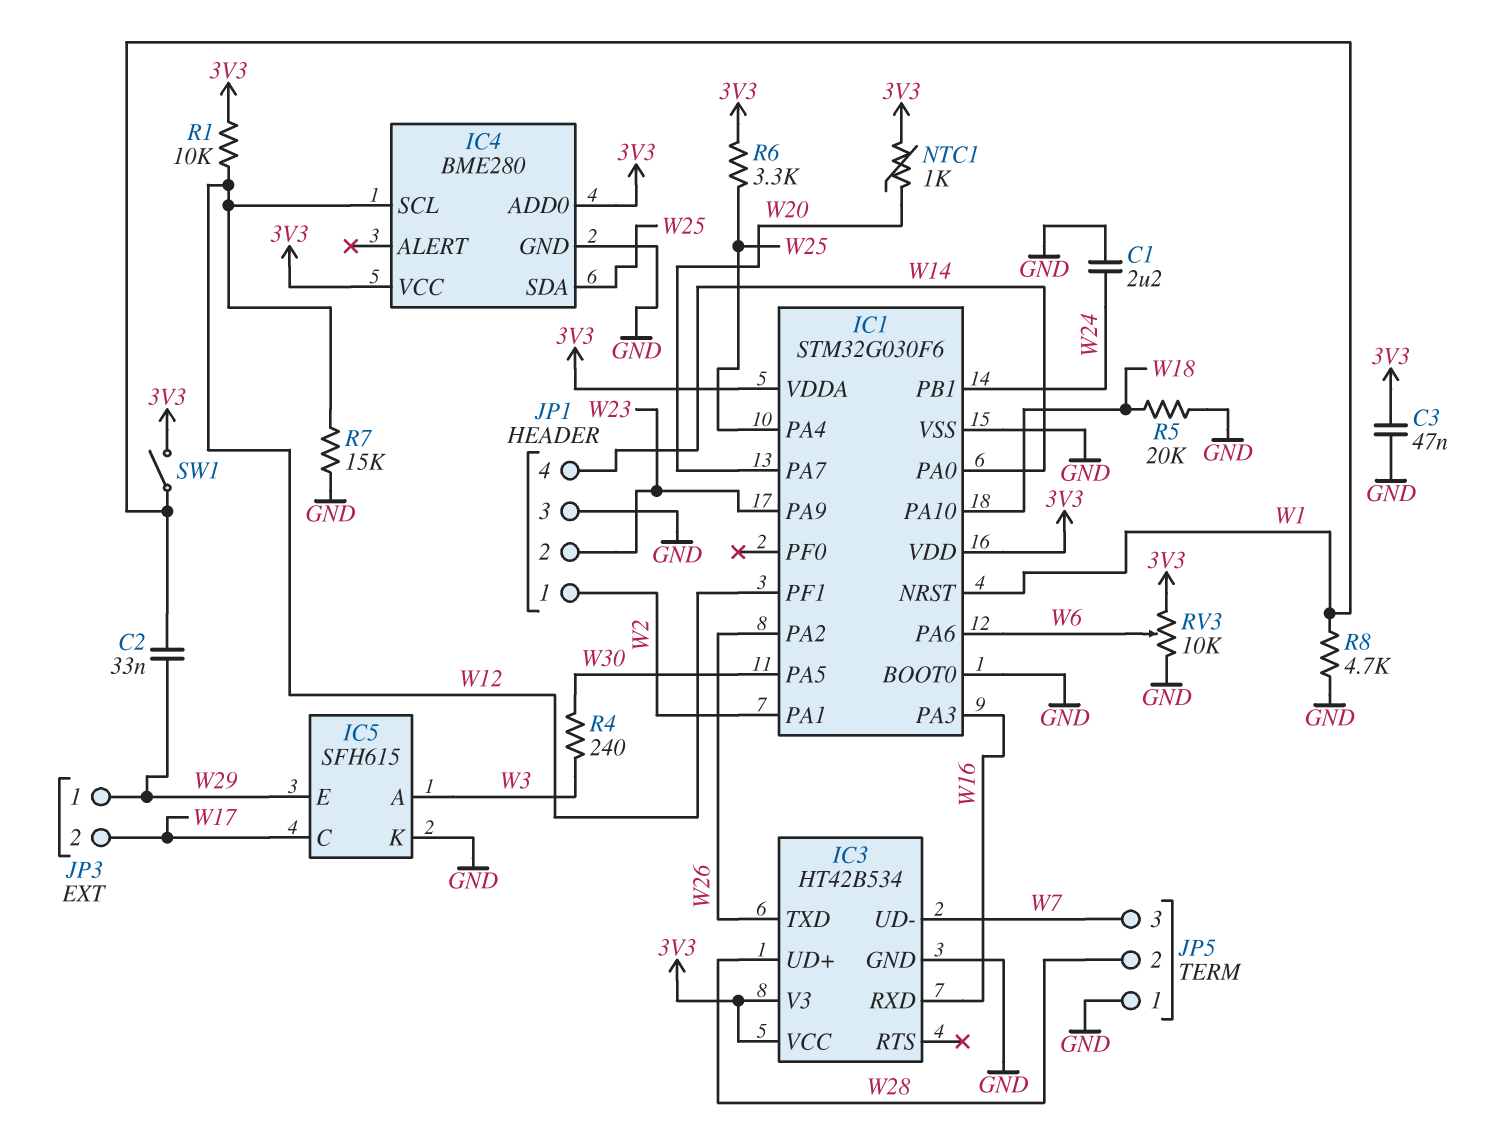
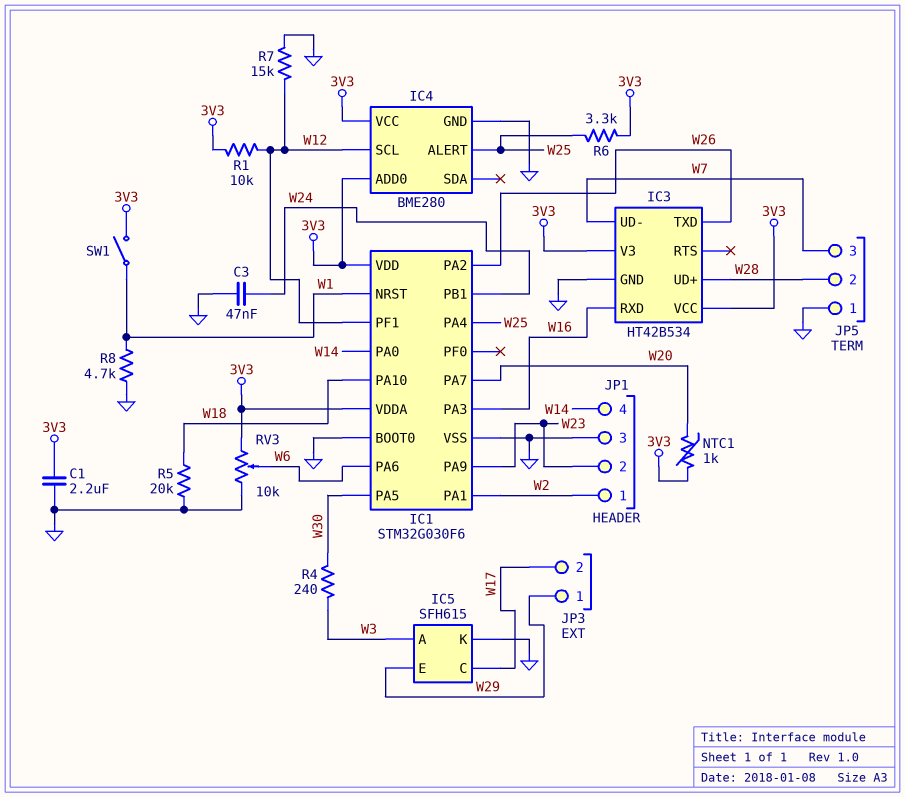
C1: 2.2uF (GND, W24) -> 2.2uF (3V3, GND)
C2: 33nF (W1, W29) -> none
C3: 47nF (3V3, GND) -> 47nF (GND, W24)
IC4 pin ALERT: none -> W25
IC4 pin SDA: W25 -> none

